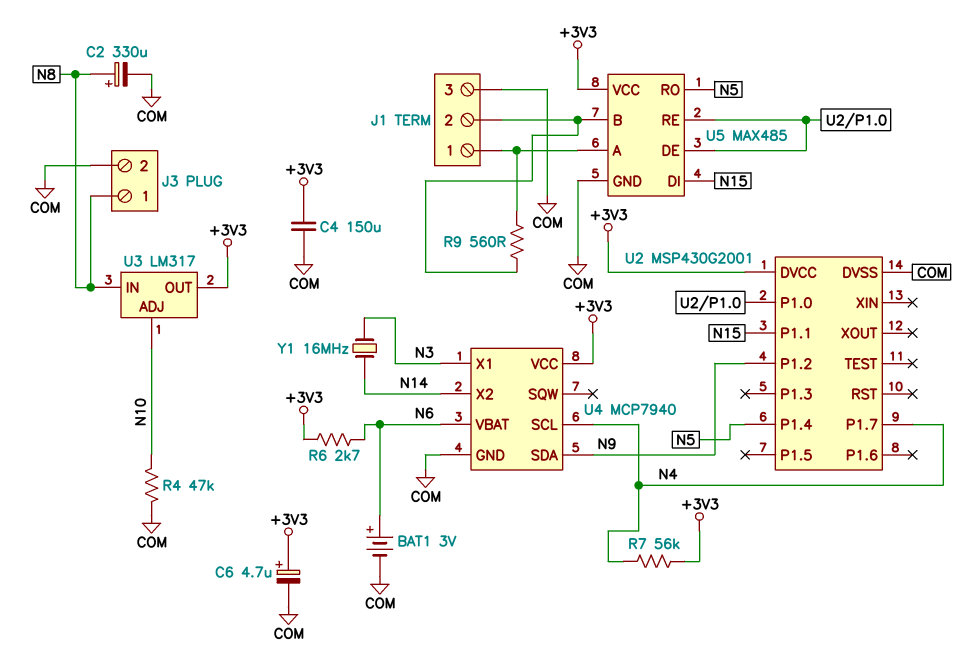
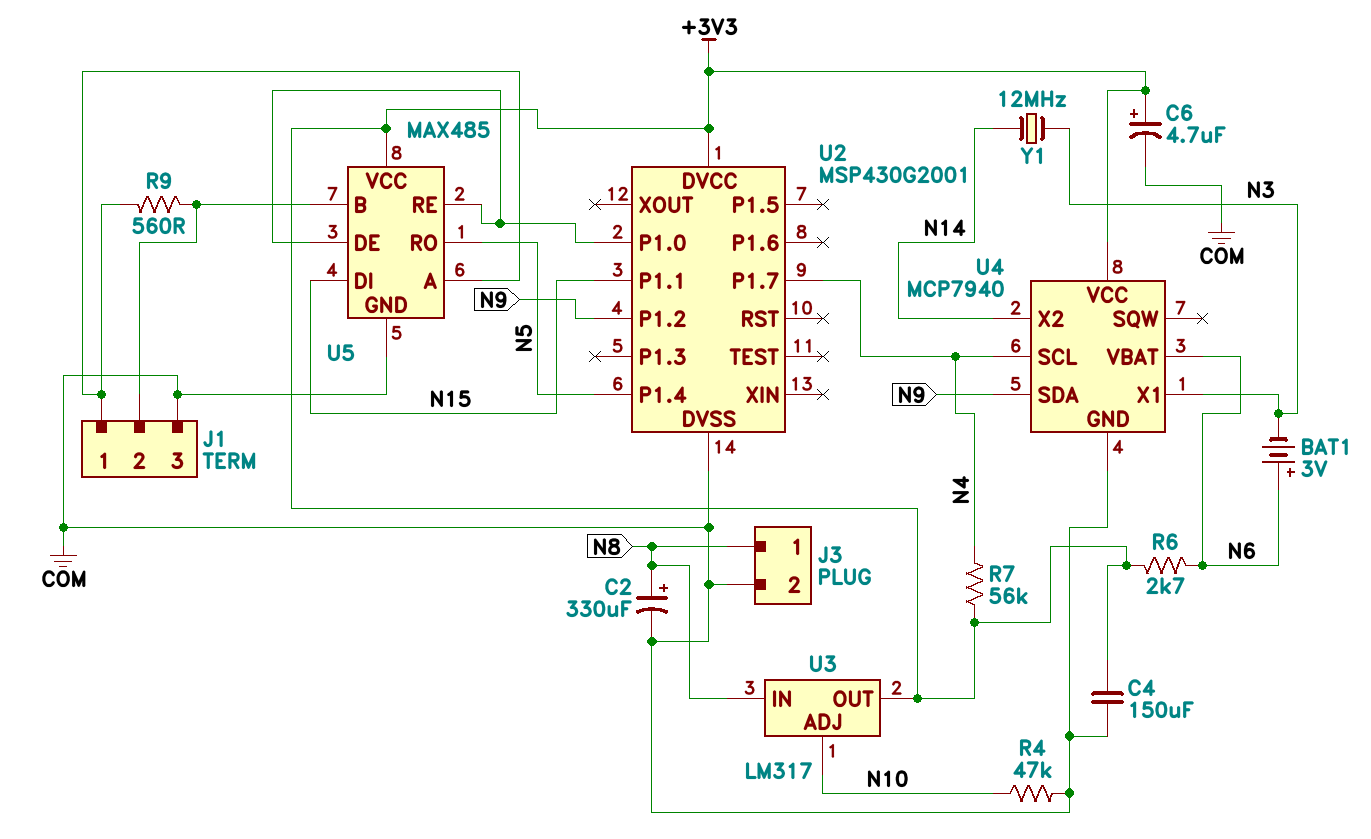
BAT1: 3V (plus N6, minus COM) -> 3V (plus N6, minus N3)
Y1: 16MHz (N3, N14) -> 12MHz (N3, N14)

